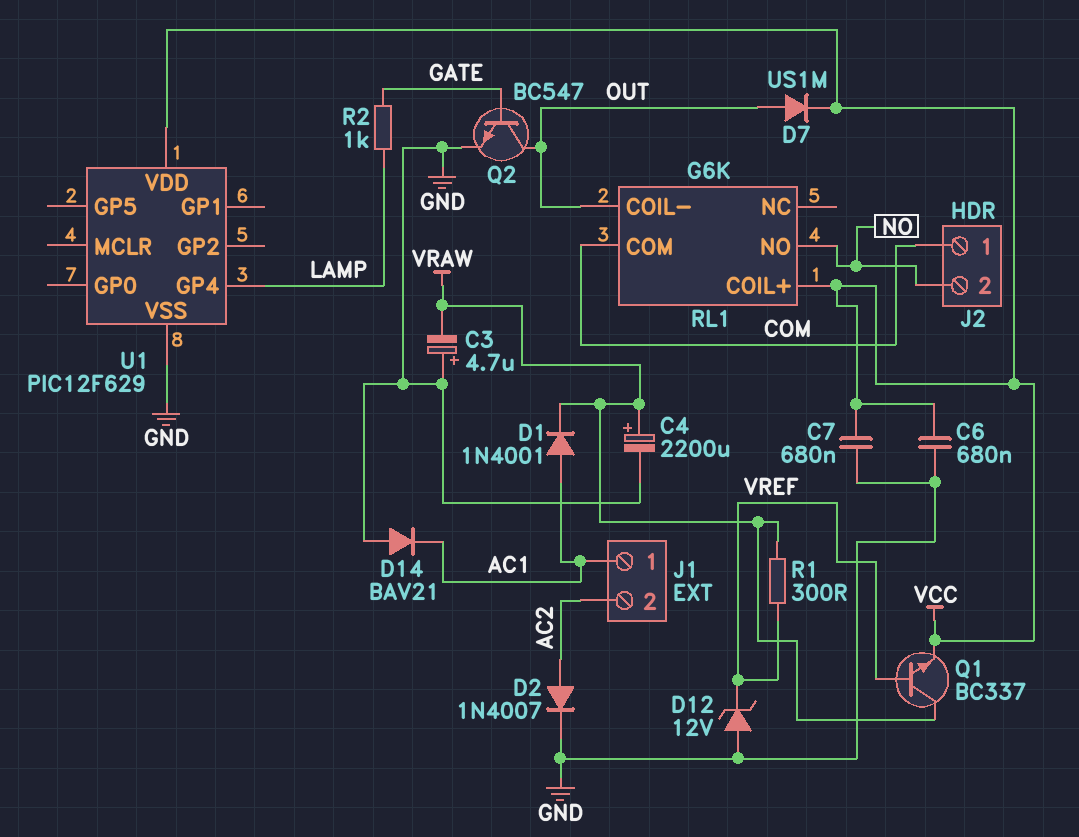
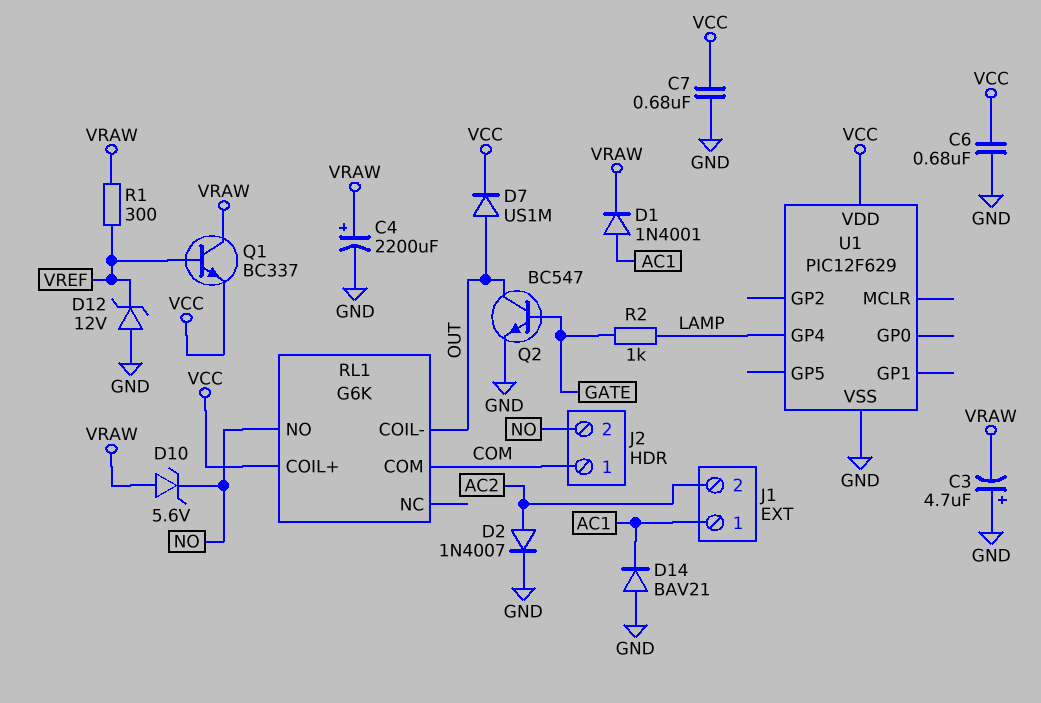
D10: none -> zener 5.6V (A VRAW, K NO)

